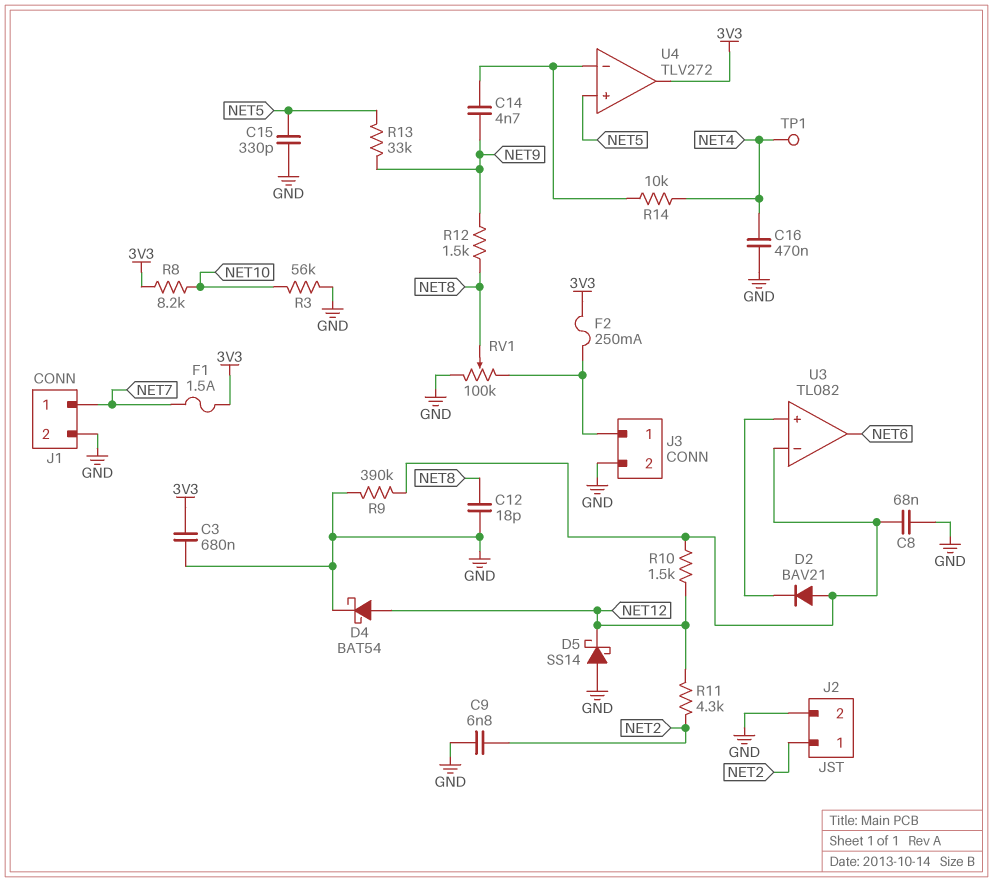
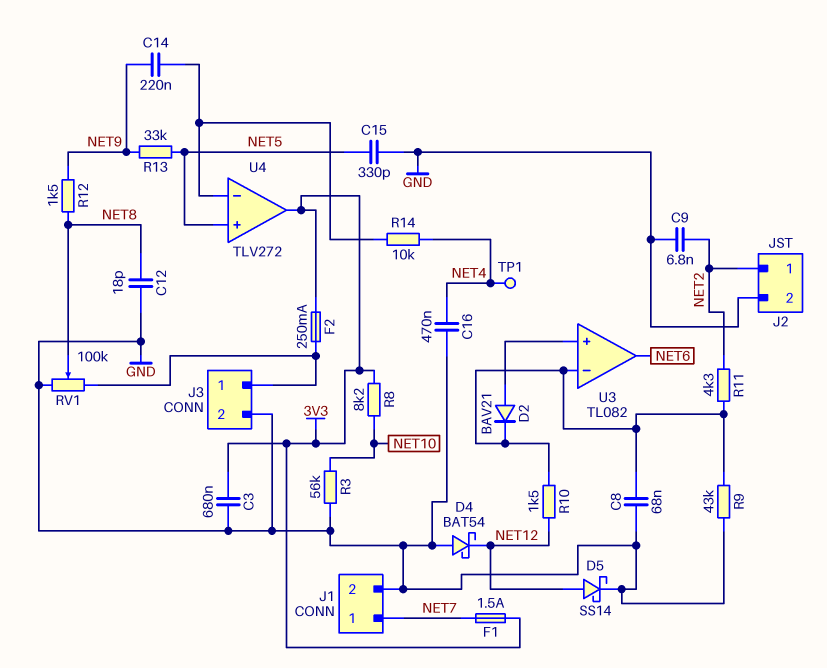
C14: 4.7nF (NET9, U4/in-) -> 220nF (NET9, U4/in-)
D2: diode BAV21 (A U3/in-, K U3/in+) -> diode BAV21 (A U3/in+, K U3/in-)
D4: schottky BAT54 (A NET12, K GND) -> schottky BAT54 (A GND, K NET12)
D5: schottky SS14 (A GND, K NET12) -> schottky SS14 (A NET12, K GND)
R9: 390k (GND, U3/in-) -> 43k (GND, U3/in-)
R11: 4.3k (NET2, NET12) -> 4.3k (NET2, U3/in-)

